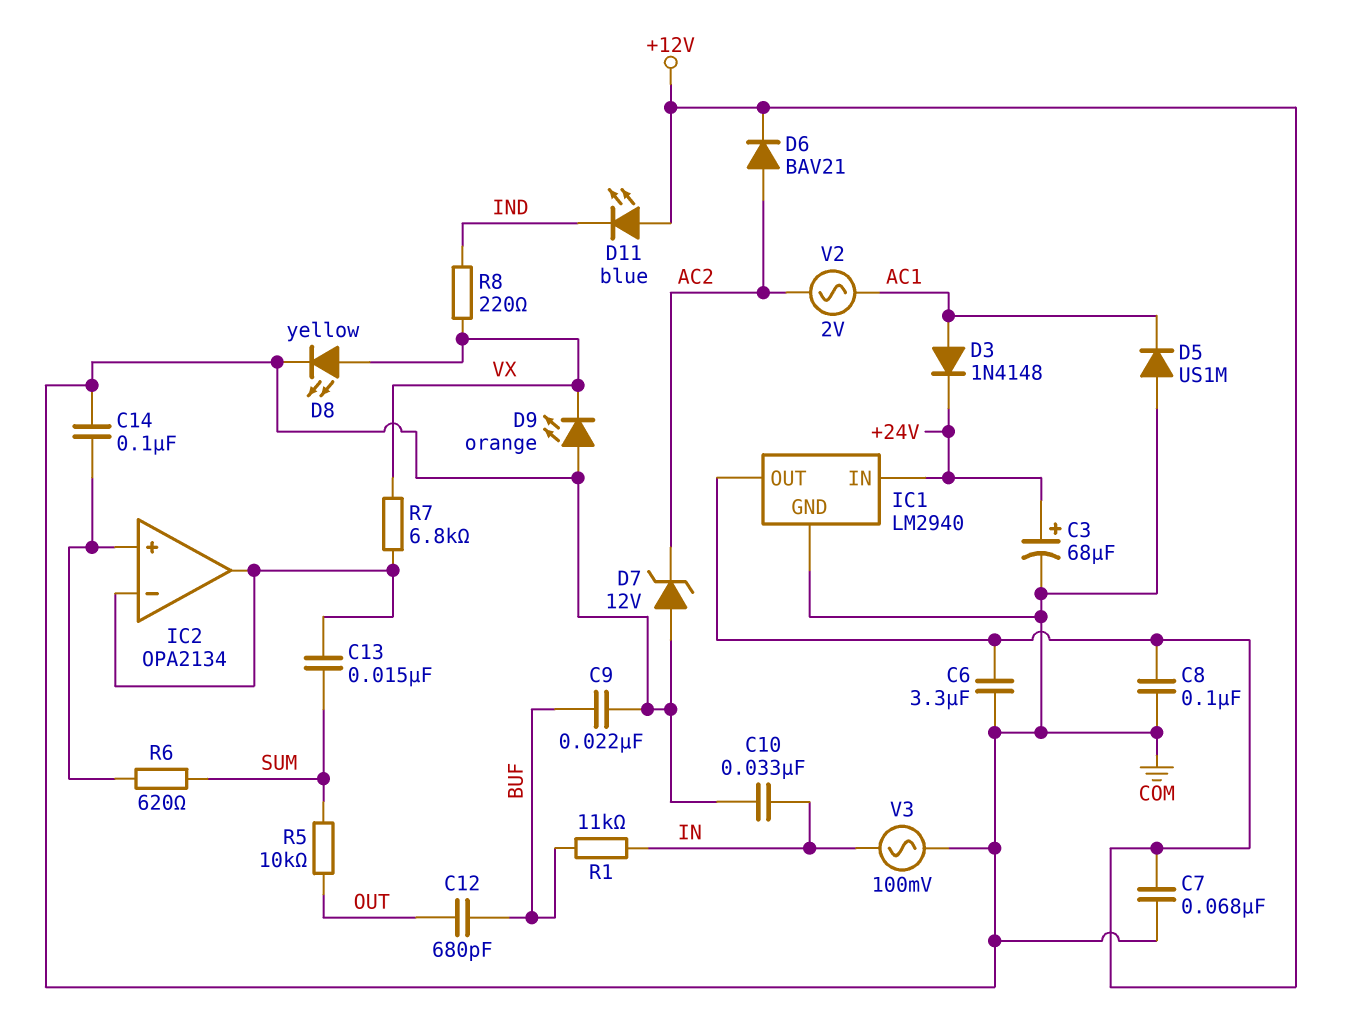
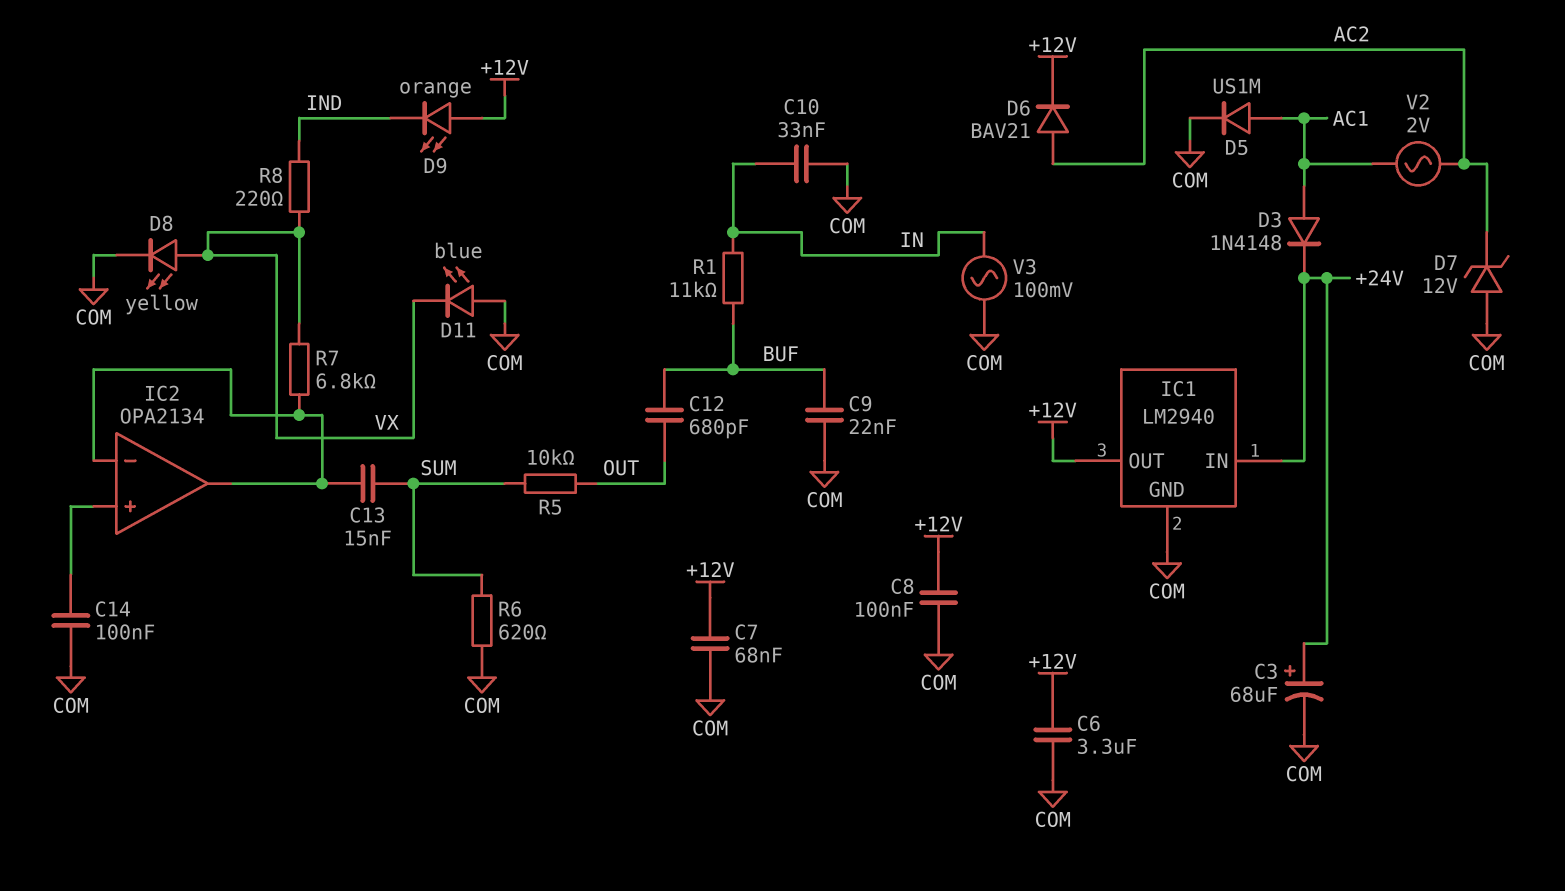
D5: diode US1M (A COM, K AC1) -> diode US1M (A AC1, K COM)
D9: LED orange (A COM, K VX) -> LED orange (A +12V, K IND)
D11: LED blue (A +12V, K IND) -> LED blue (A COM, K VX)
R6: 620 (IC2/in+, SUM) -> 620 (COM, SUM)

